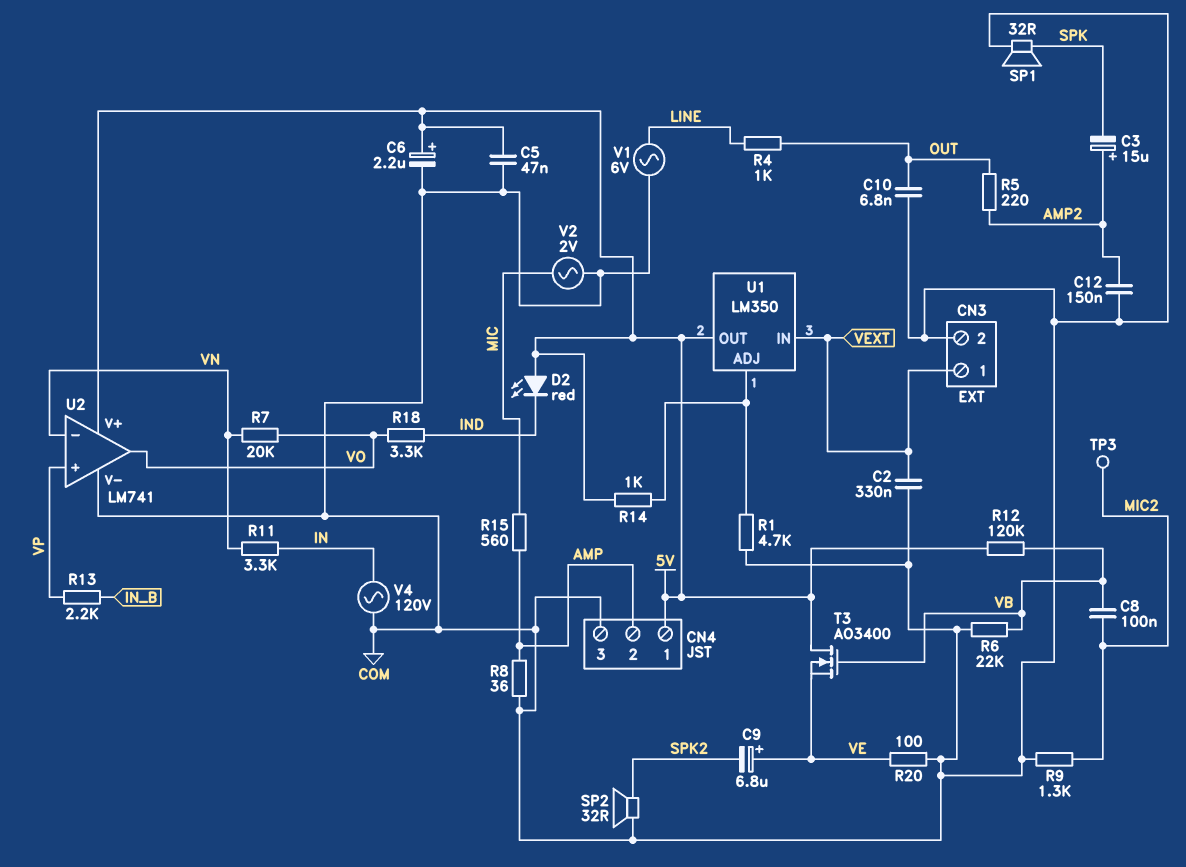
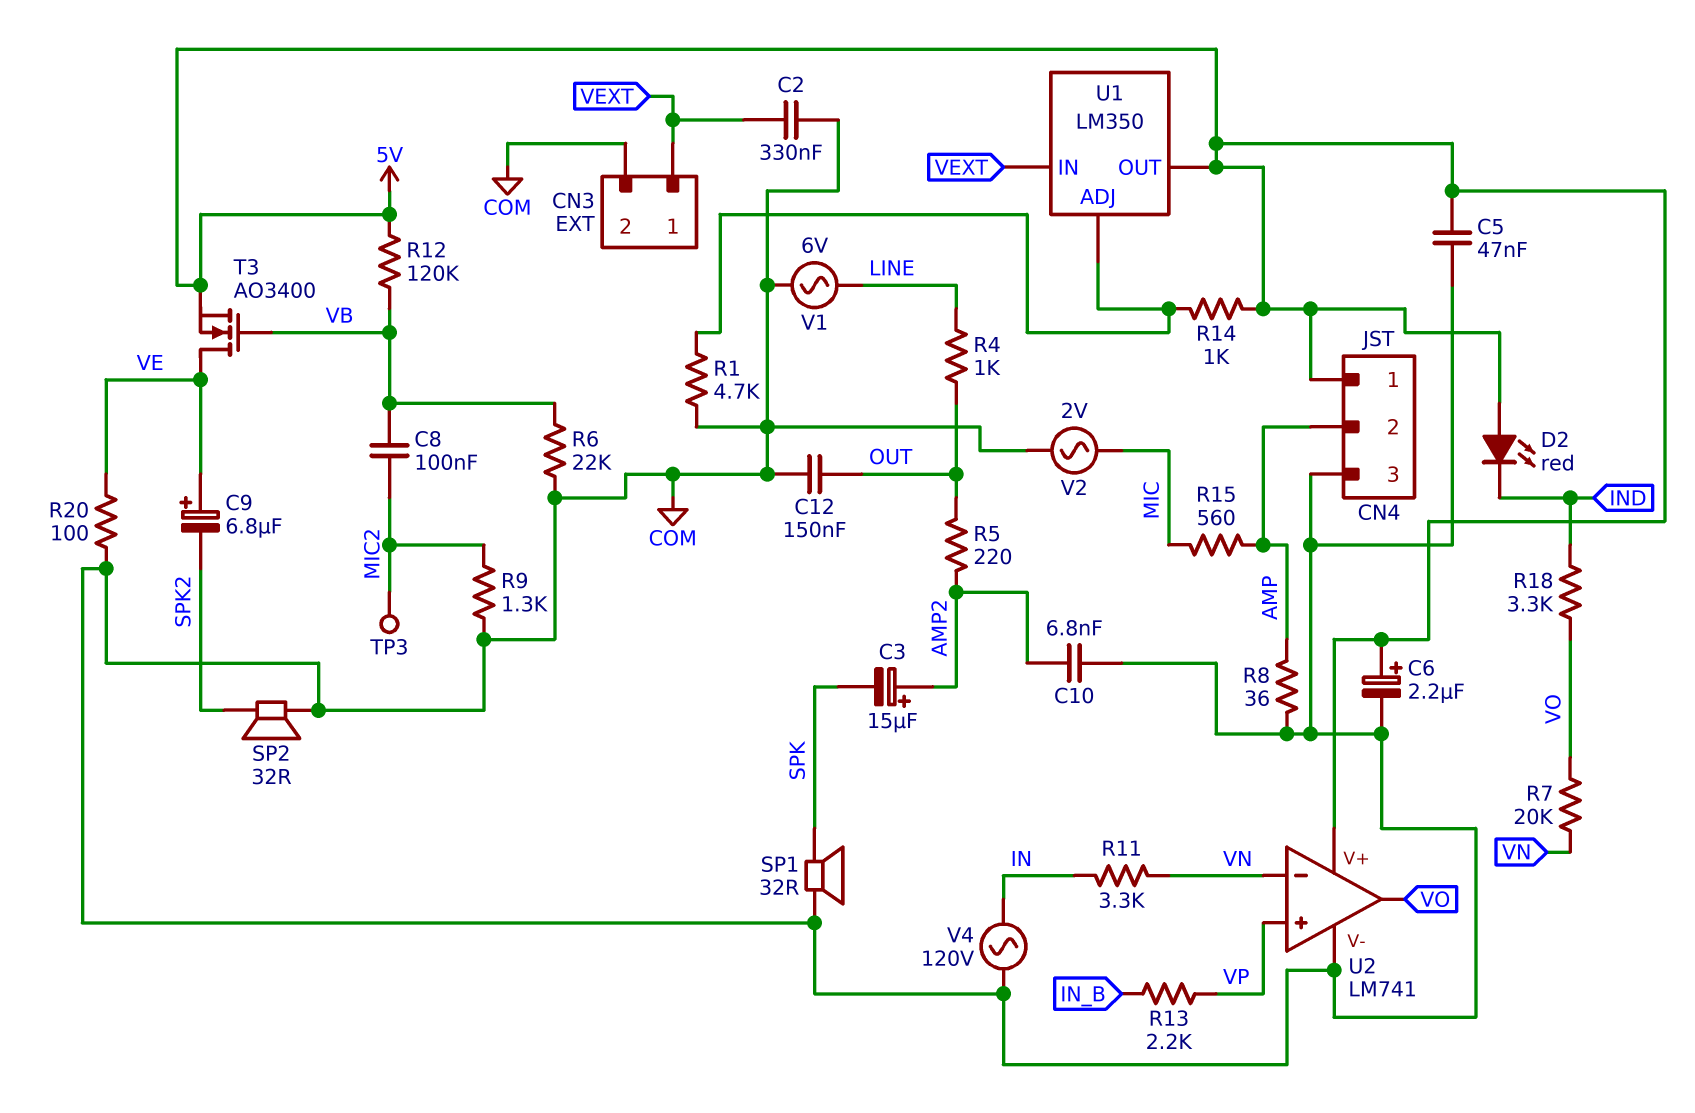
C10: 6.8nF (COM, OUT) -> 6.8nF (AMP2, COM)
C12: 150nF (AMP2, COM) -> 150nF (COM, OUT)
T3: NMOS AO3400 (G VB, D 5V, S VE) -> NMOS AO3400 (G VB, D VE, S 5V)

